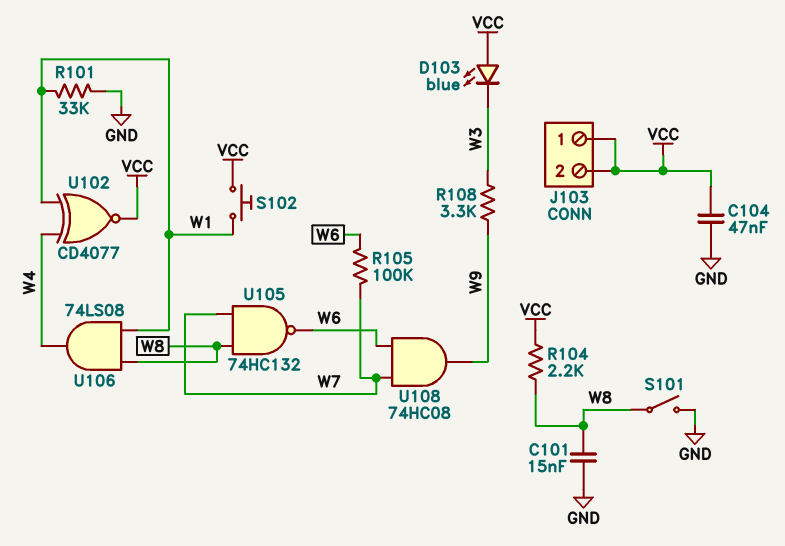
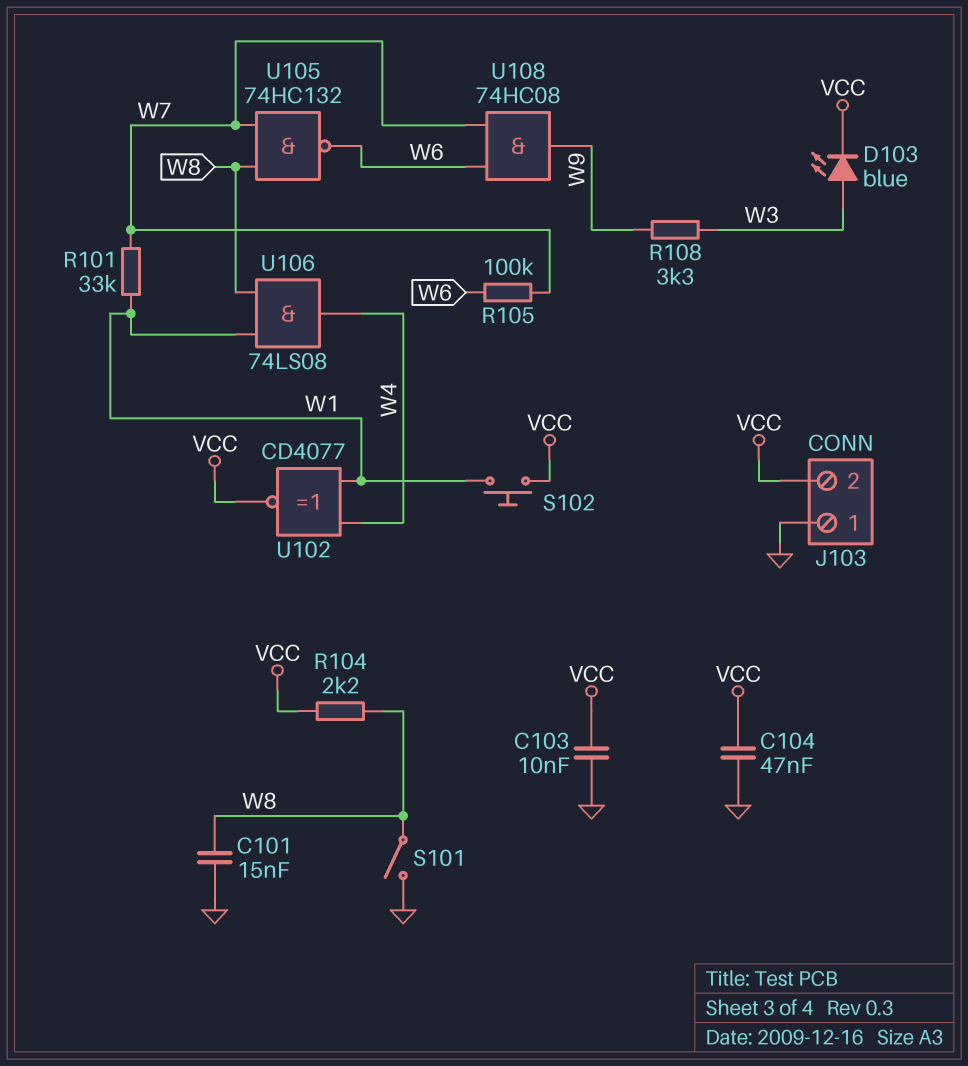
C103: none -> 10nF (GND, VCC)
D103: LED blue (A VCC, K W3) -> LED blue (A W3, K VCC)
J103 pin 1: VCC -> GND
R101: 33k (GND, W1) -> 33k (W1, W7)

